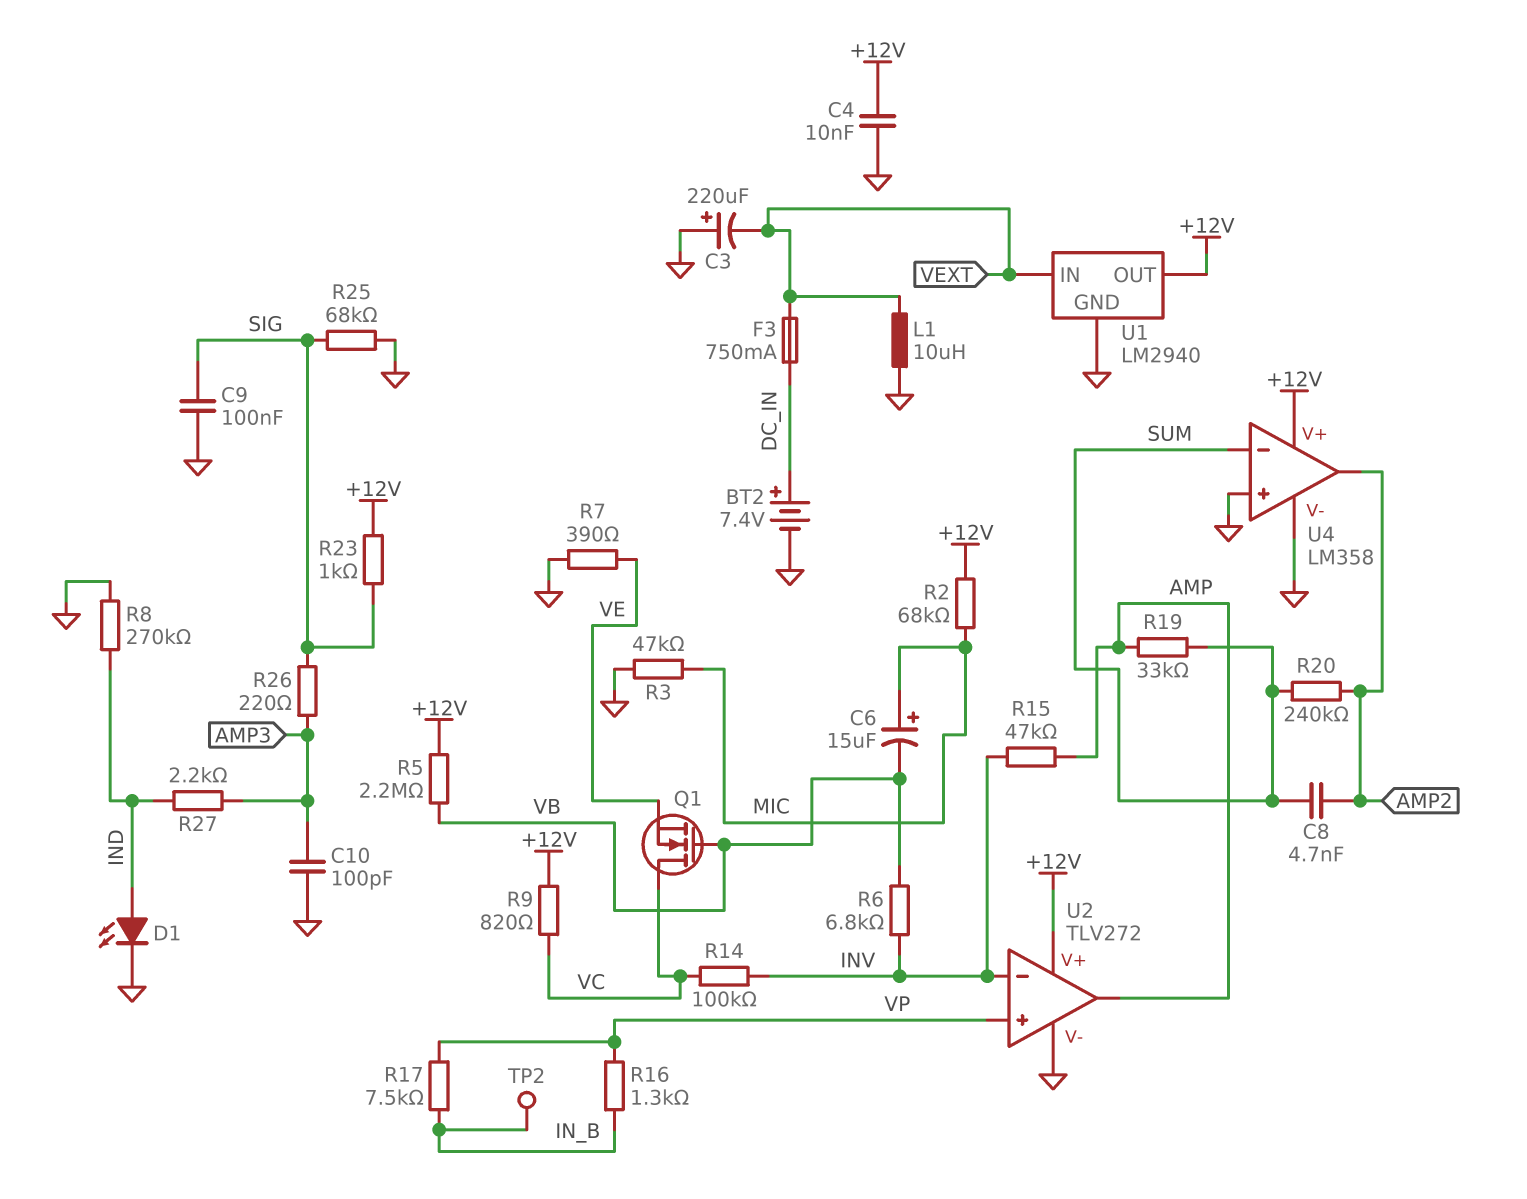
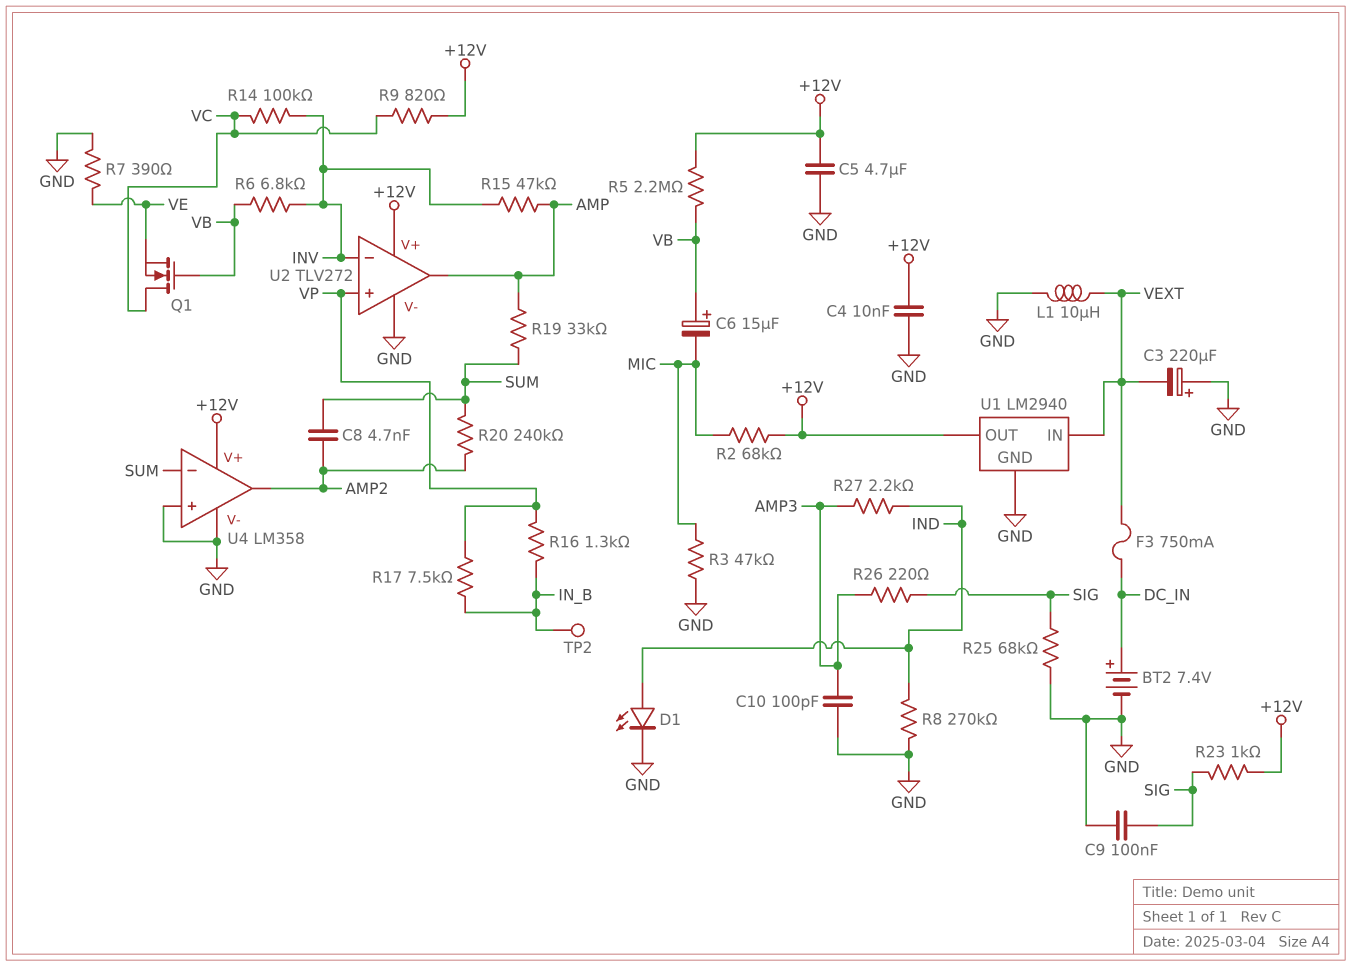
C5: none -> 4.7uF (+12V, GND)
C6: 15uF (plus MIC, minus VB) -> 15uF (plus VB, minus MIC)

